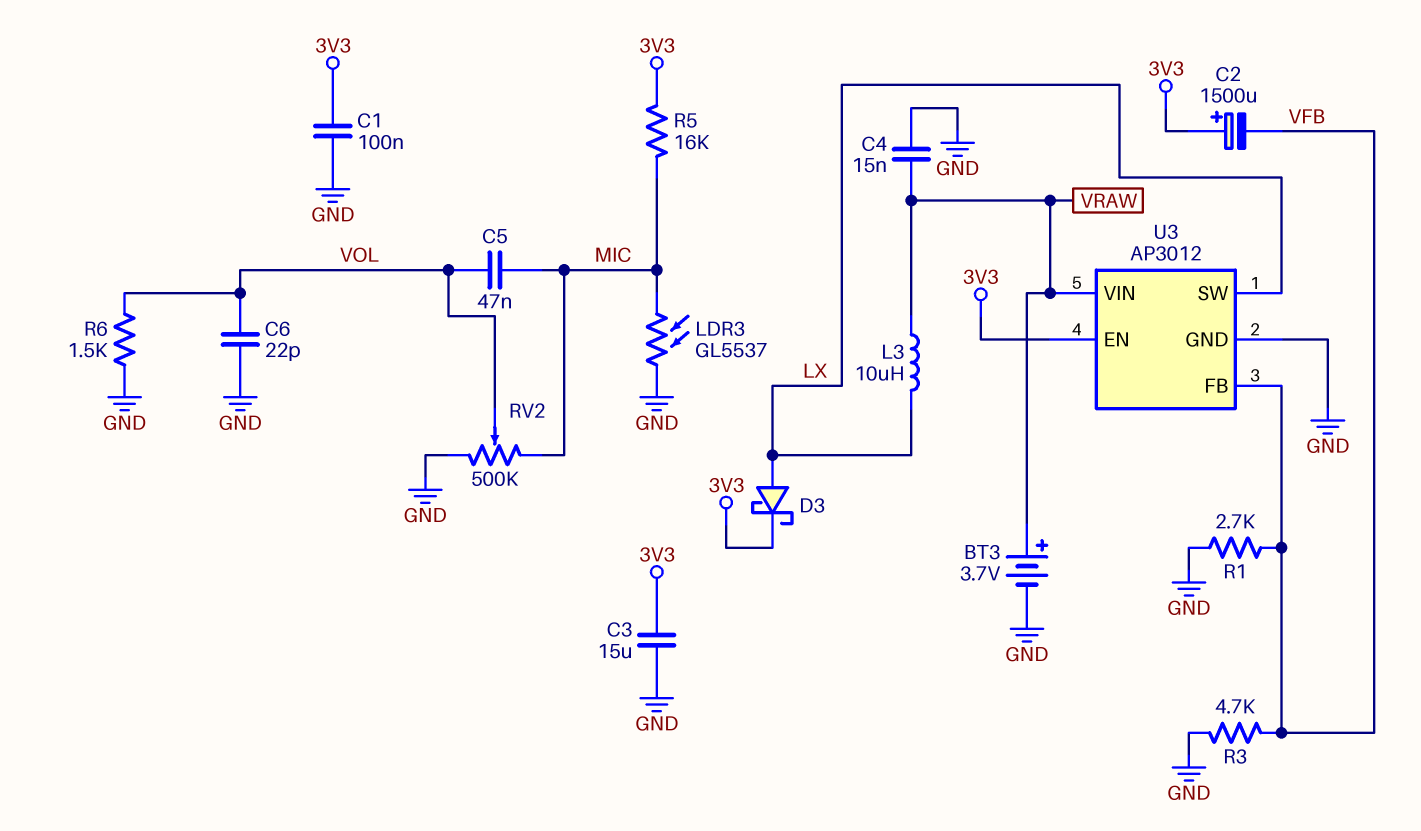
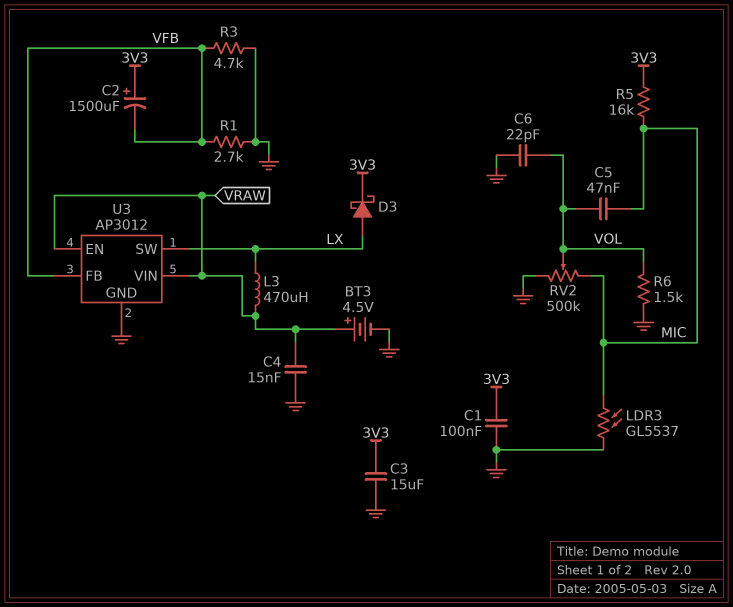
BT3: 3.7V (plus VRAW, minus GND) -> 4.5V (plus VRAW, minus GND)
L3: 10uH (LX, VRAW) -> 470uH (LX, VRAW)
U3 pin EN: 3V3 -> VRAW

